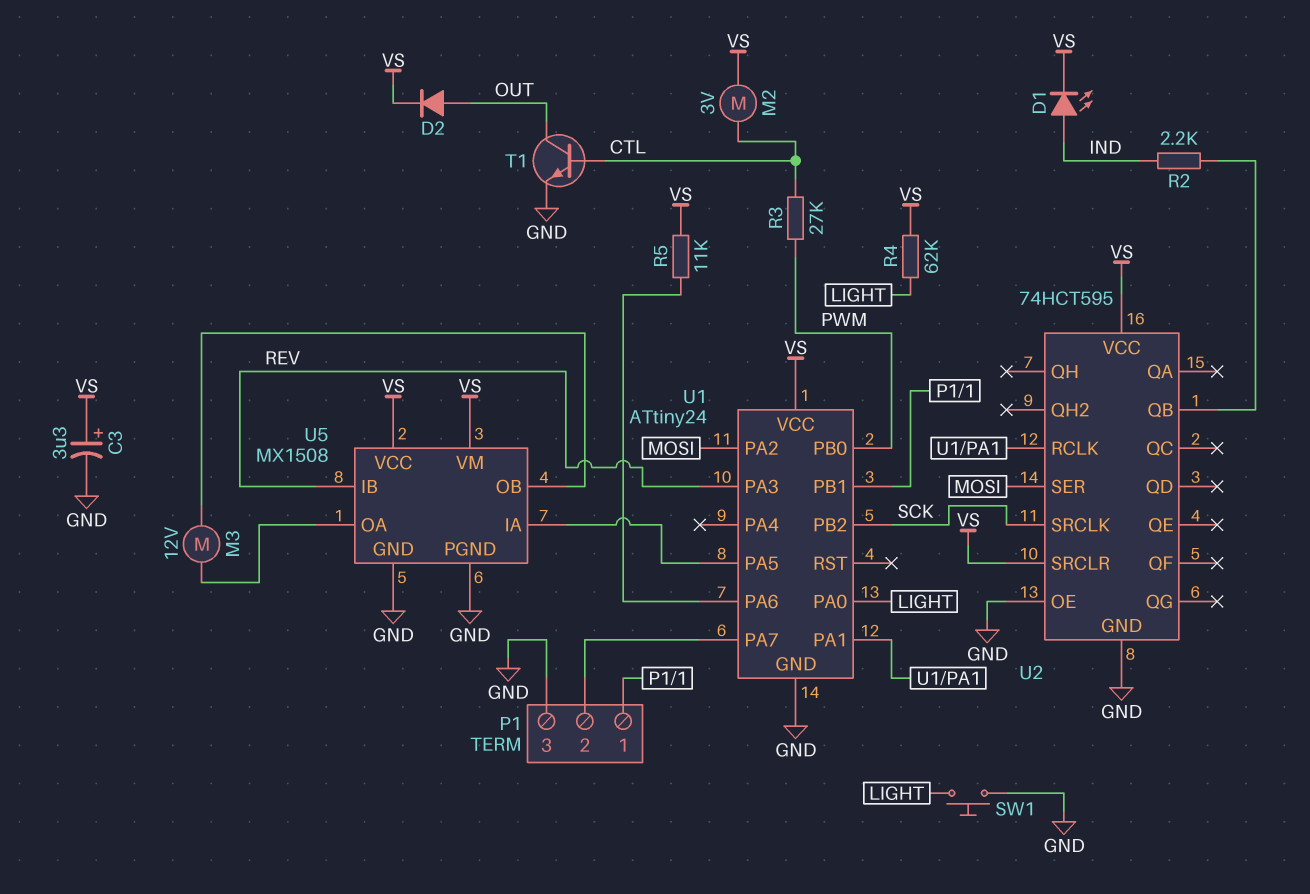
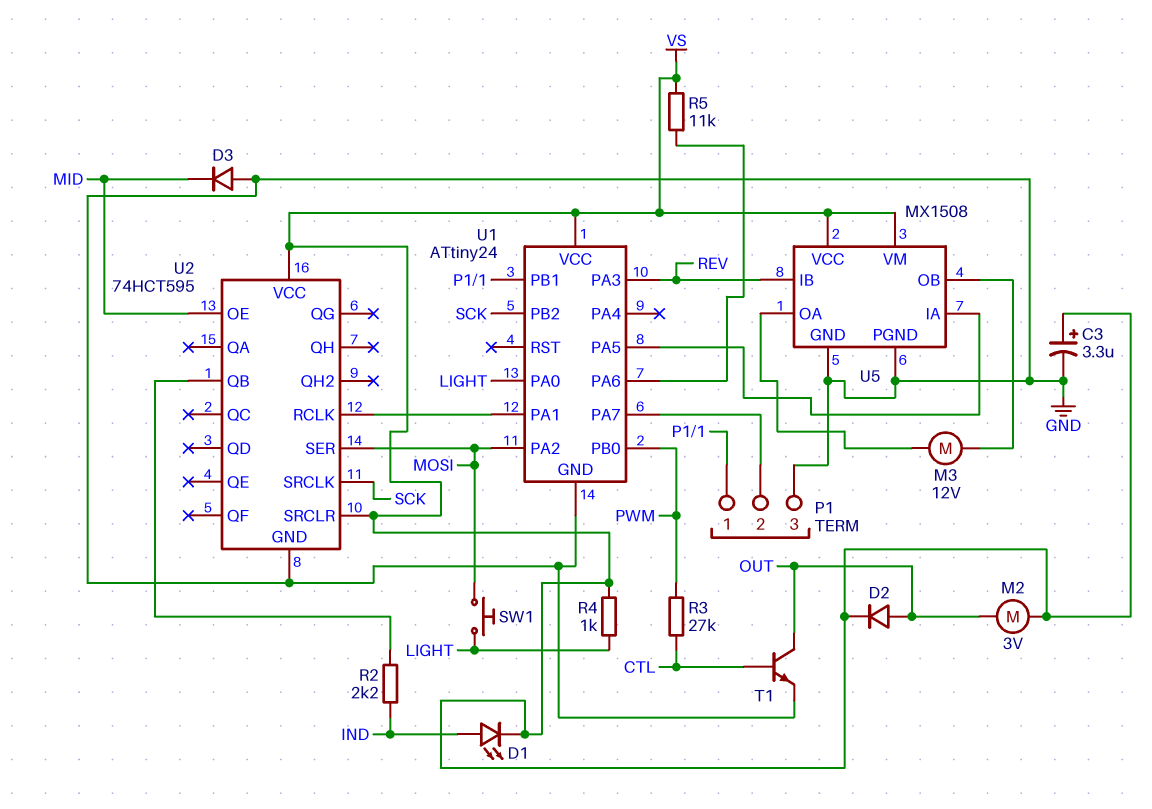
D3: none -> diode (A GND, K MID)
M2: motor 3V (CTL, VS) -> motor 3V (OUT, VS)
R4: 62k (LIGHT, VS) -> 1k (LIGHT, VS)
SW1: button (GND, LIGHT) -> button (LIGHT, MOSI)
U2 pin OE: GND -> MID

